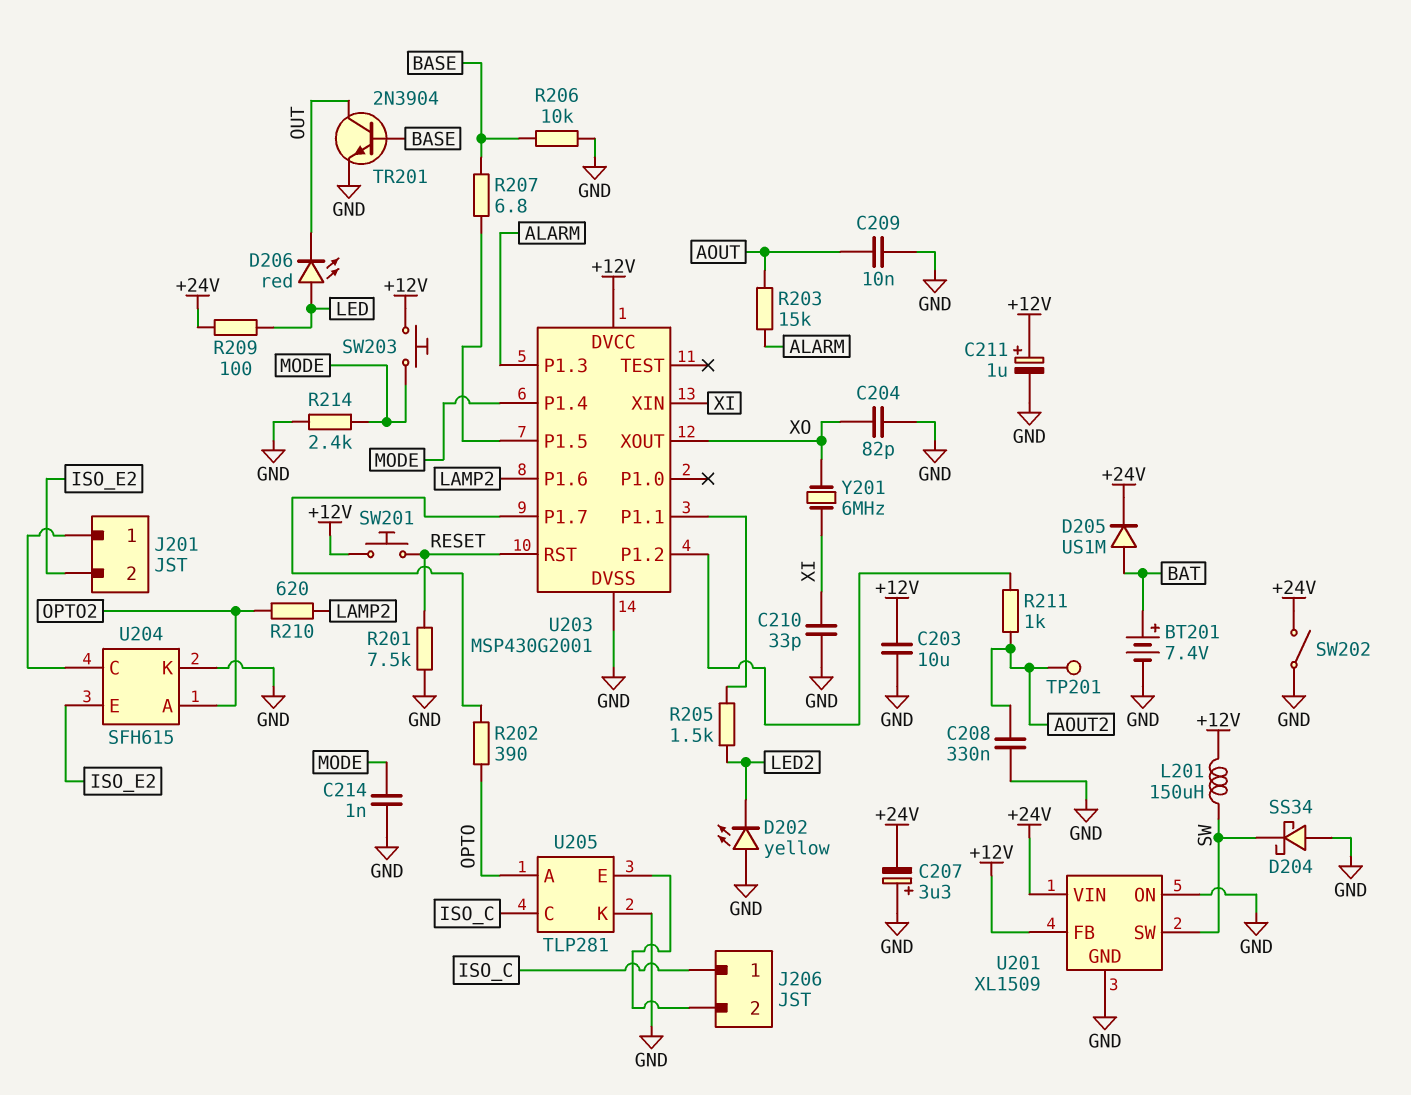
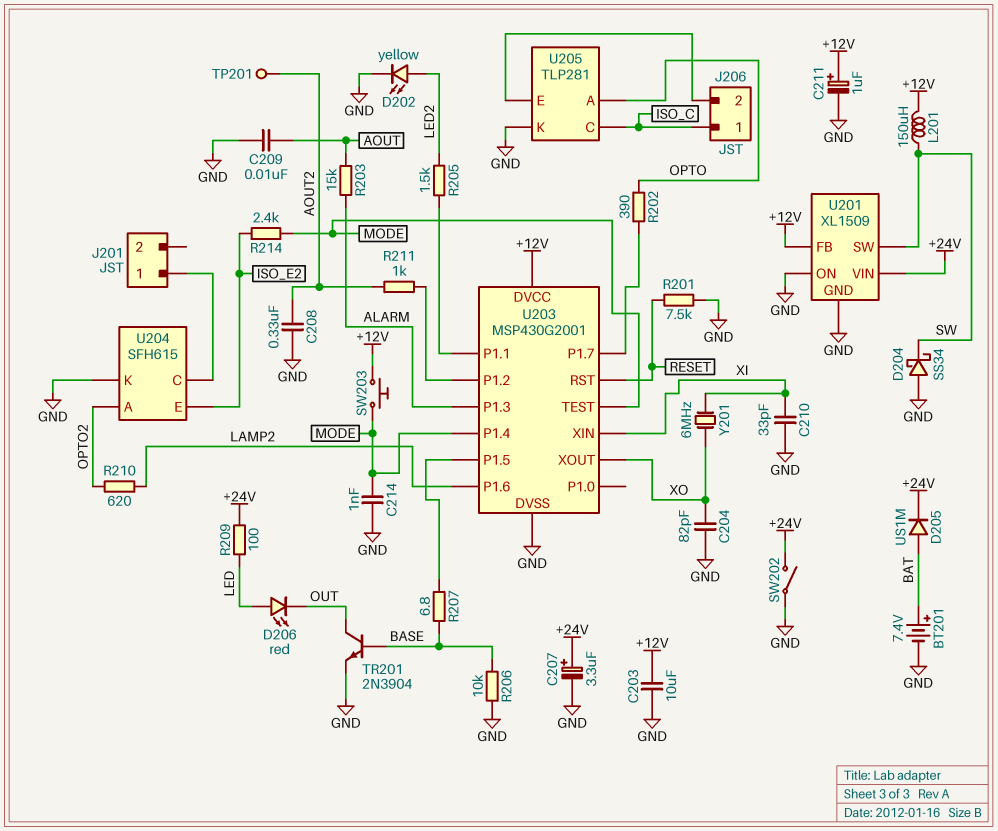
C207: 3.3uF (plus GND, minus +24V) -> 3.3uF (plus +24V, minus GND)
D202: LED yellow (A GND, K LED2) -> LED yellow (A LED2, K GND)
J201 pin 2: ISO_E2 -> none
R214: 2.4k (GND, MODE) -> 2.4k (ISO_E2, MODE)
SW201: button (+12V, RESET) -> none
U203 pin TEST: none -> MODE

